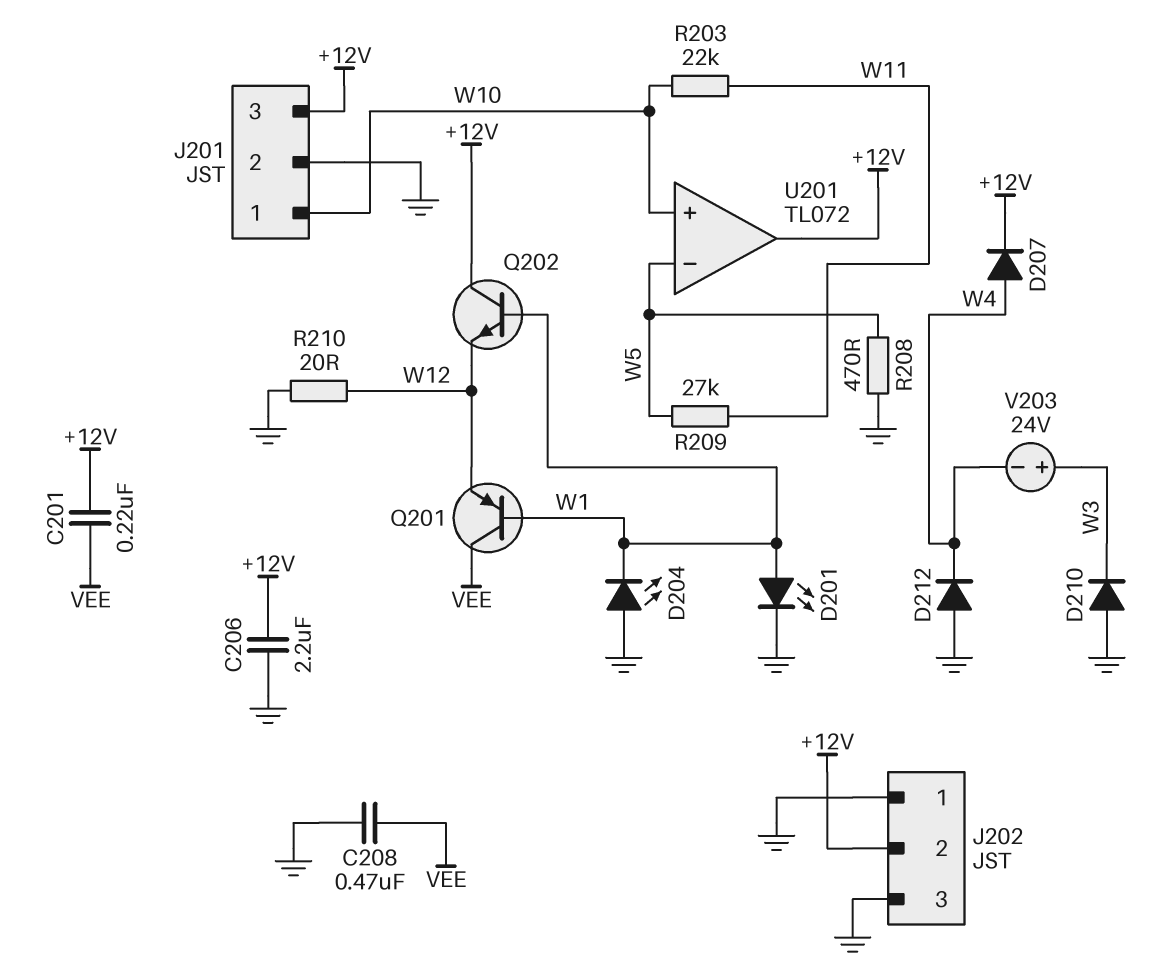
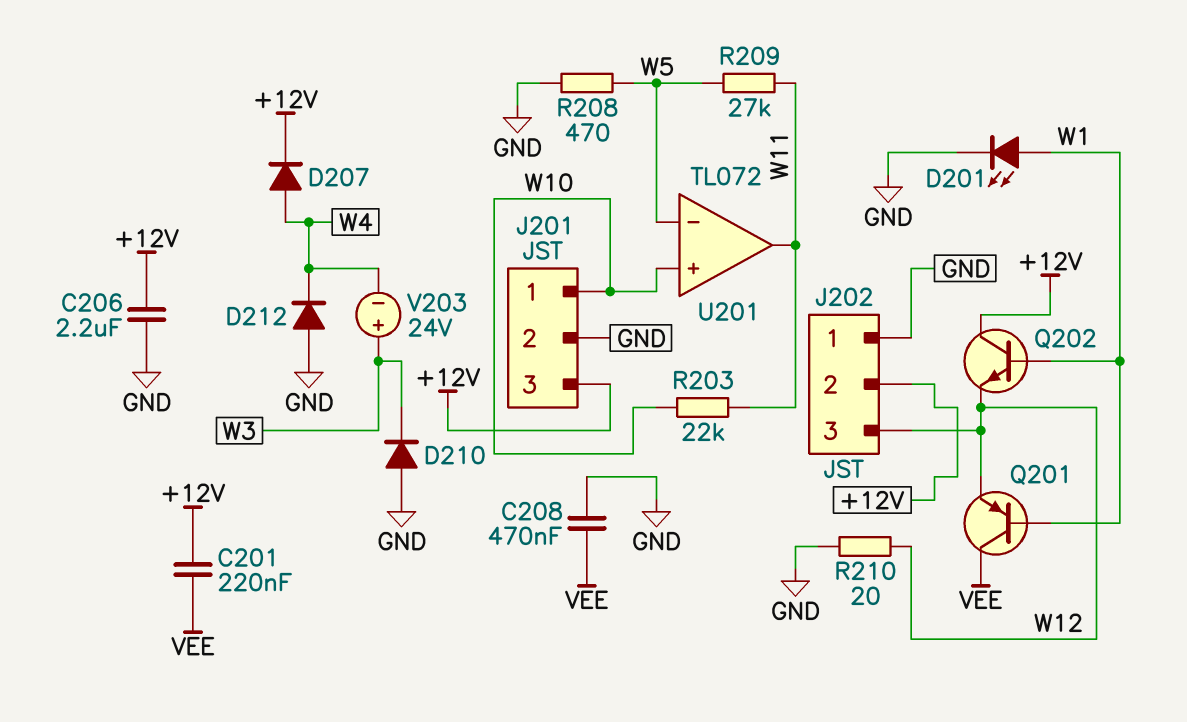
D204: LED (A GND, K W1) -> none
J202 pin 3: GND -> W12
U201 pin out: +12V -> W11

